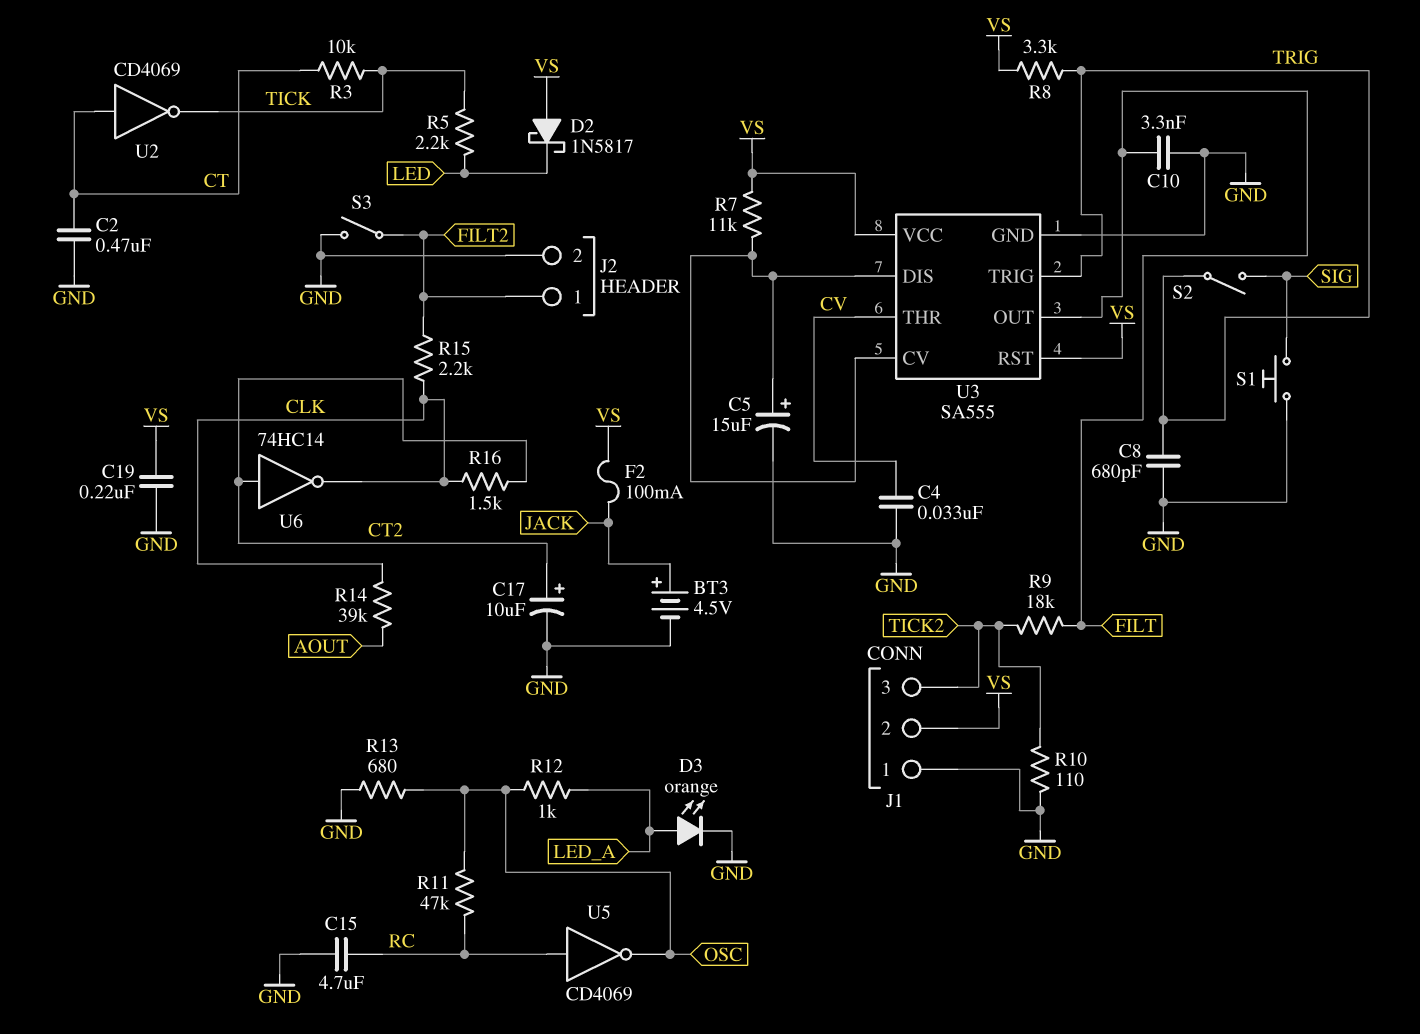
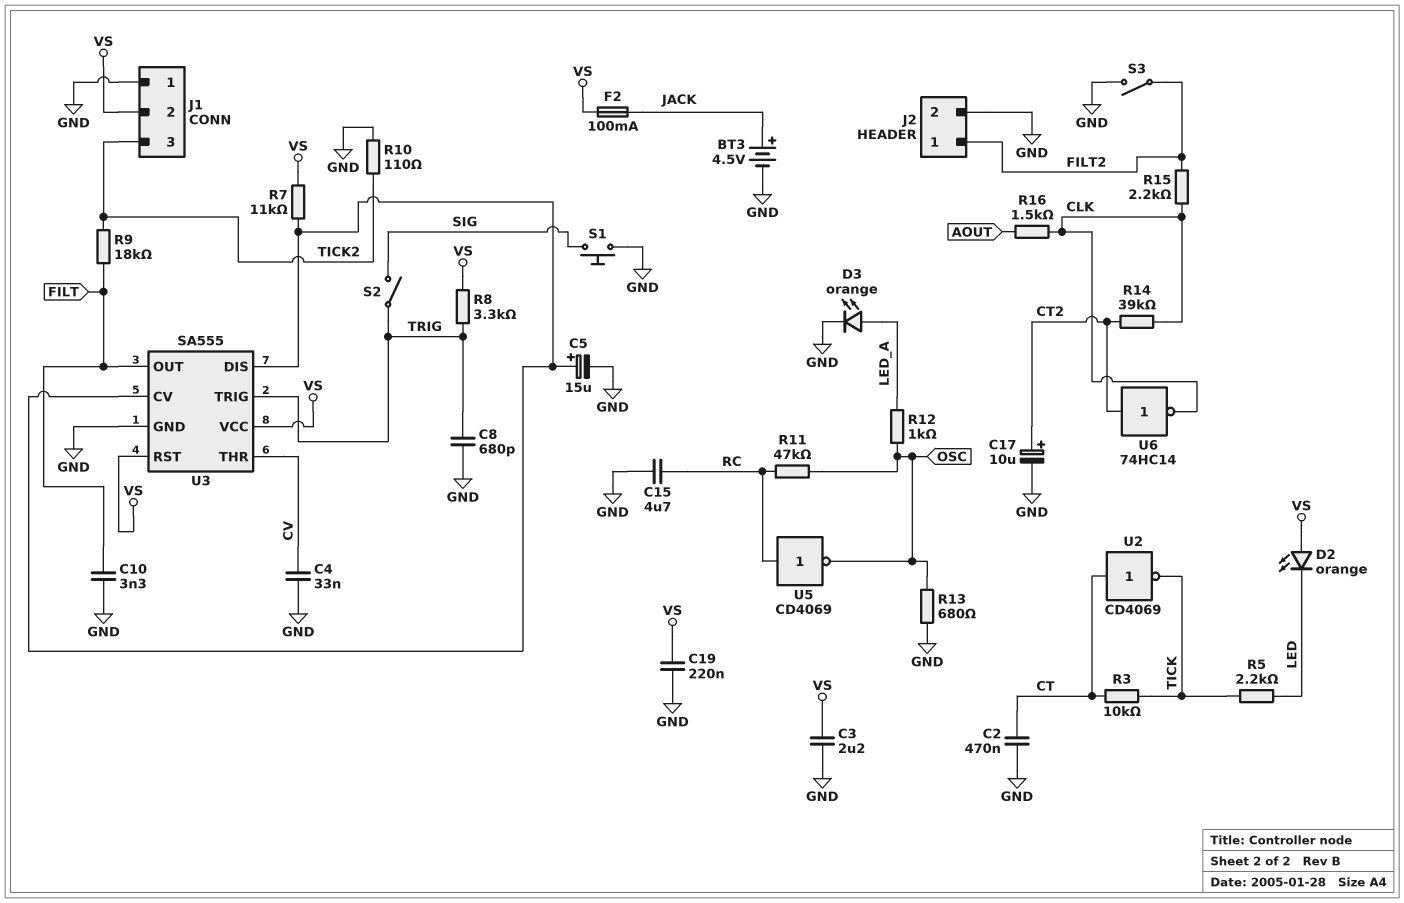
C3: none -> 2.2uF (GND, VS)
D2: schottky 1N5817 (A VS, K LED) -> LED orange (A VS, K LED)
R14: 39k (AOUT, CLK) -> 39k (CLK, CT2)
R16: 1.5k (CLK, CT2) -> 1.5k (AOUT, CLK)

